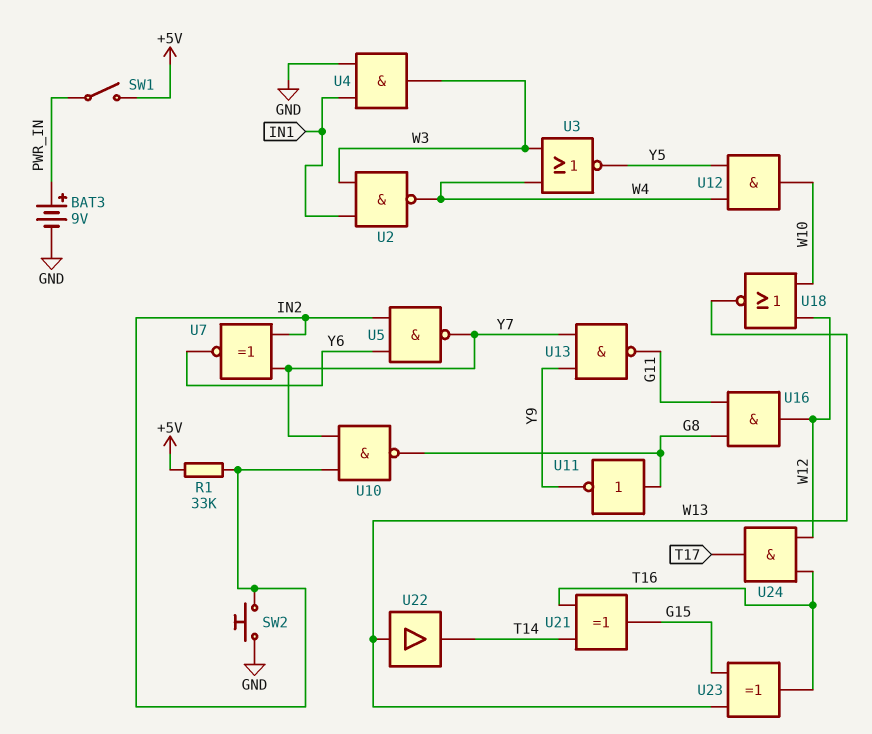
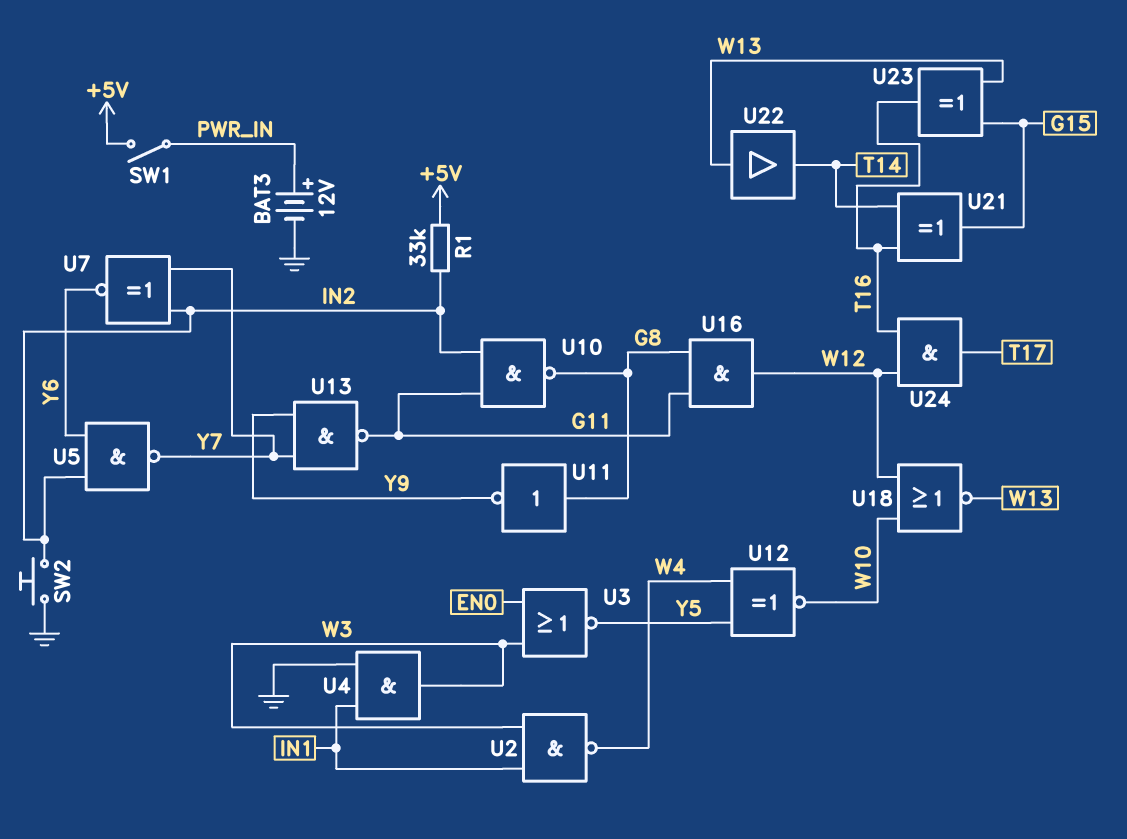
BAT3: 9V (plus PWR_IN, minus GND) -> 12V (plus PWR_IN, minus GND)
U3: NOR (in W3, in W4, out Y5) -> NOR (in EN0, in W3, out Y5)
U10: NAND (in IN2, in Y7, out G8) -> NAND (in G11, in IN2, out G8)
U12: AND (in W4, in Y5, out W10) -> XNOR (in W4, in Y5, out W10)

